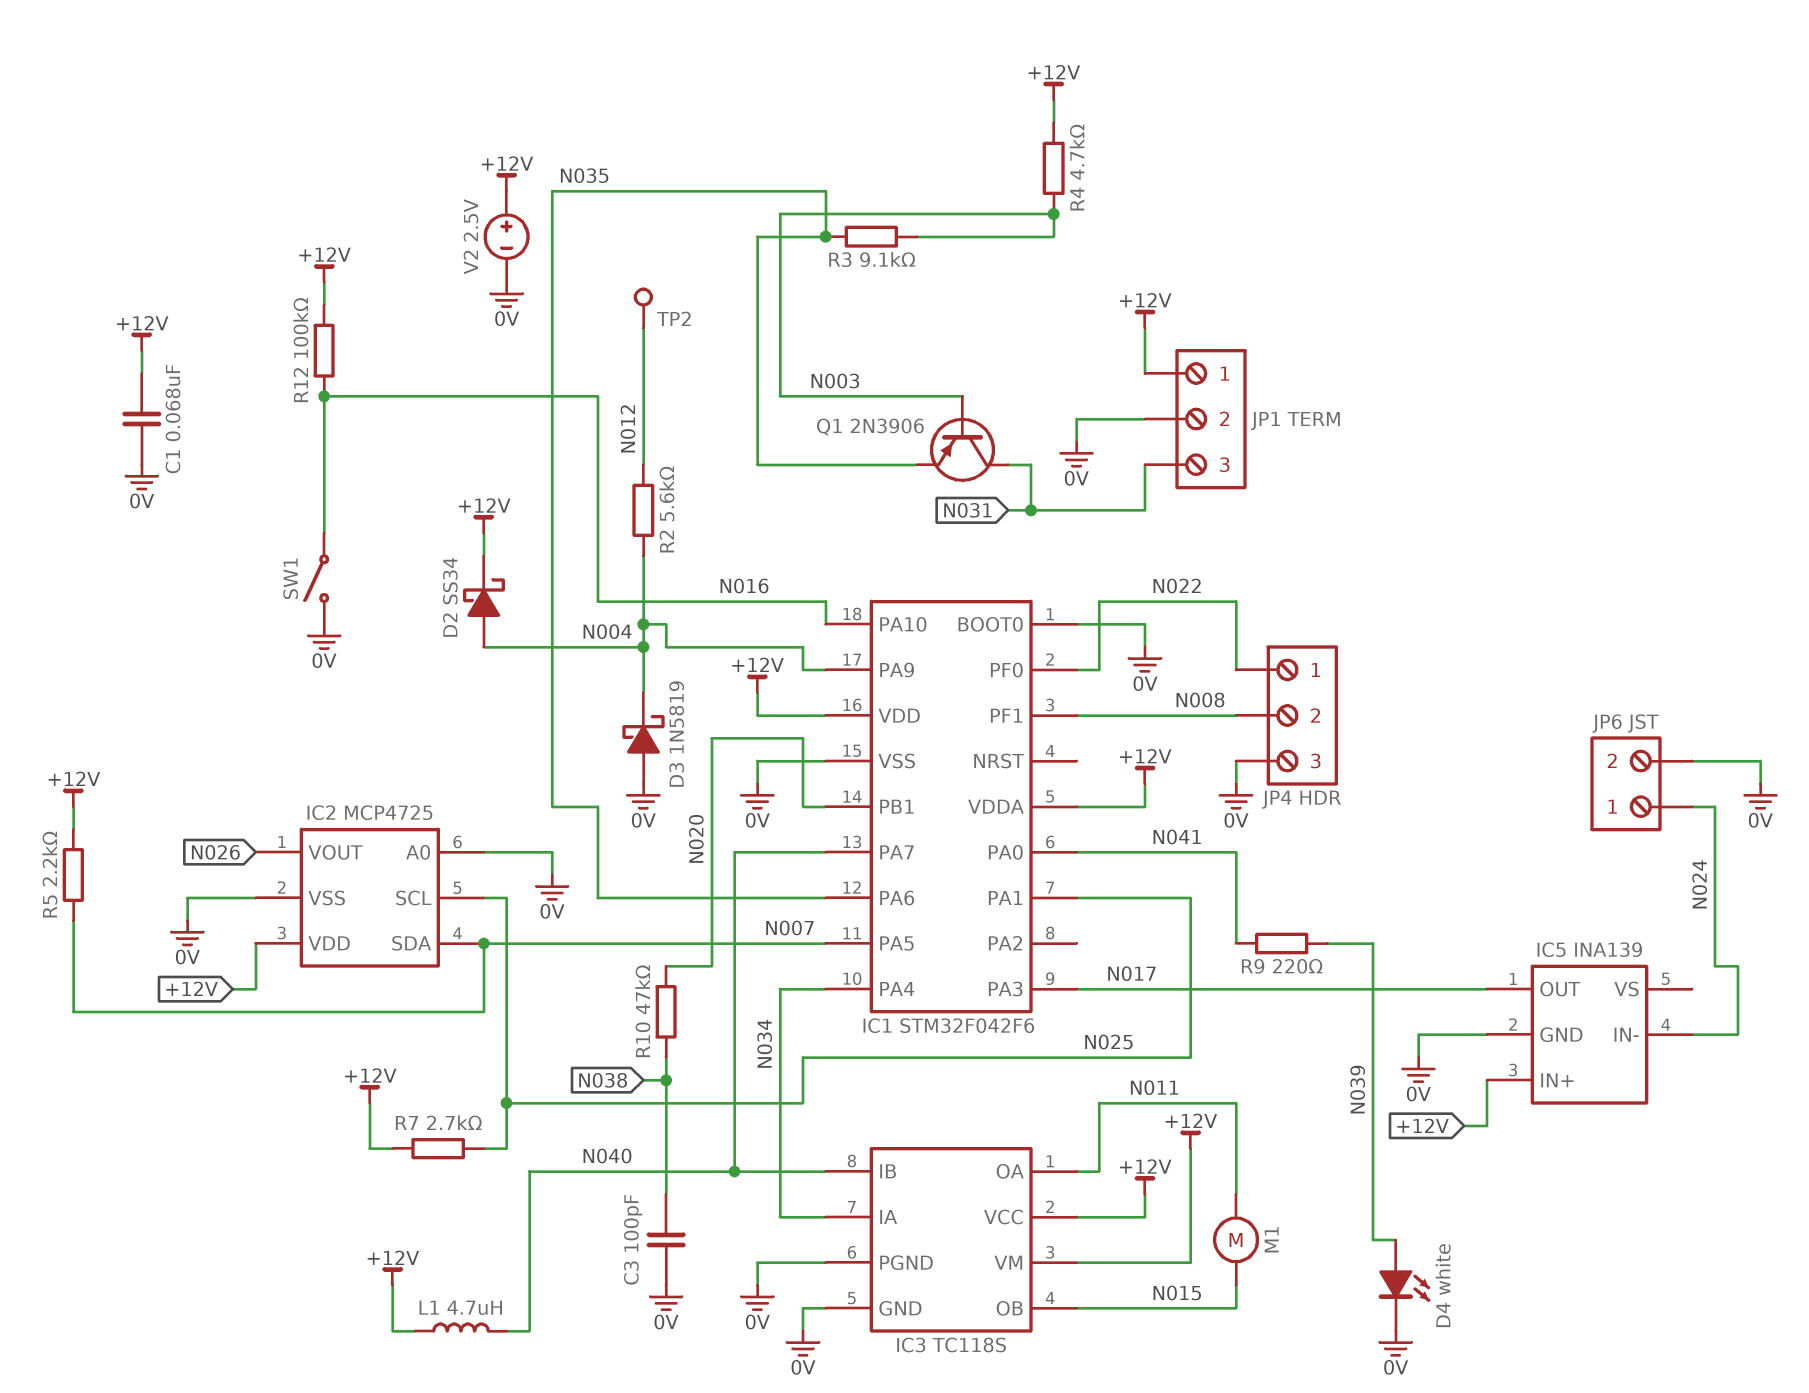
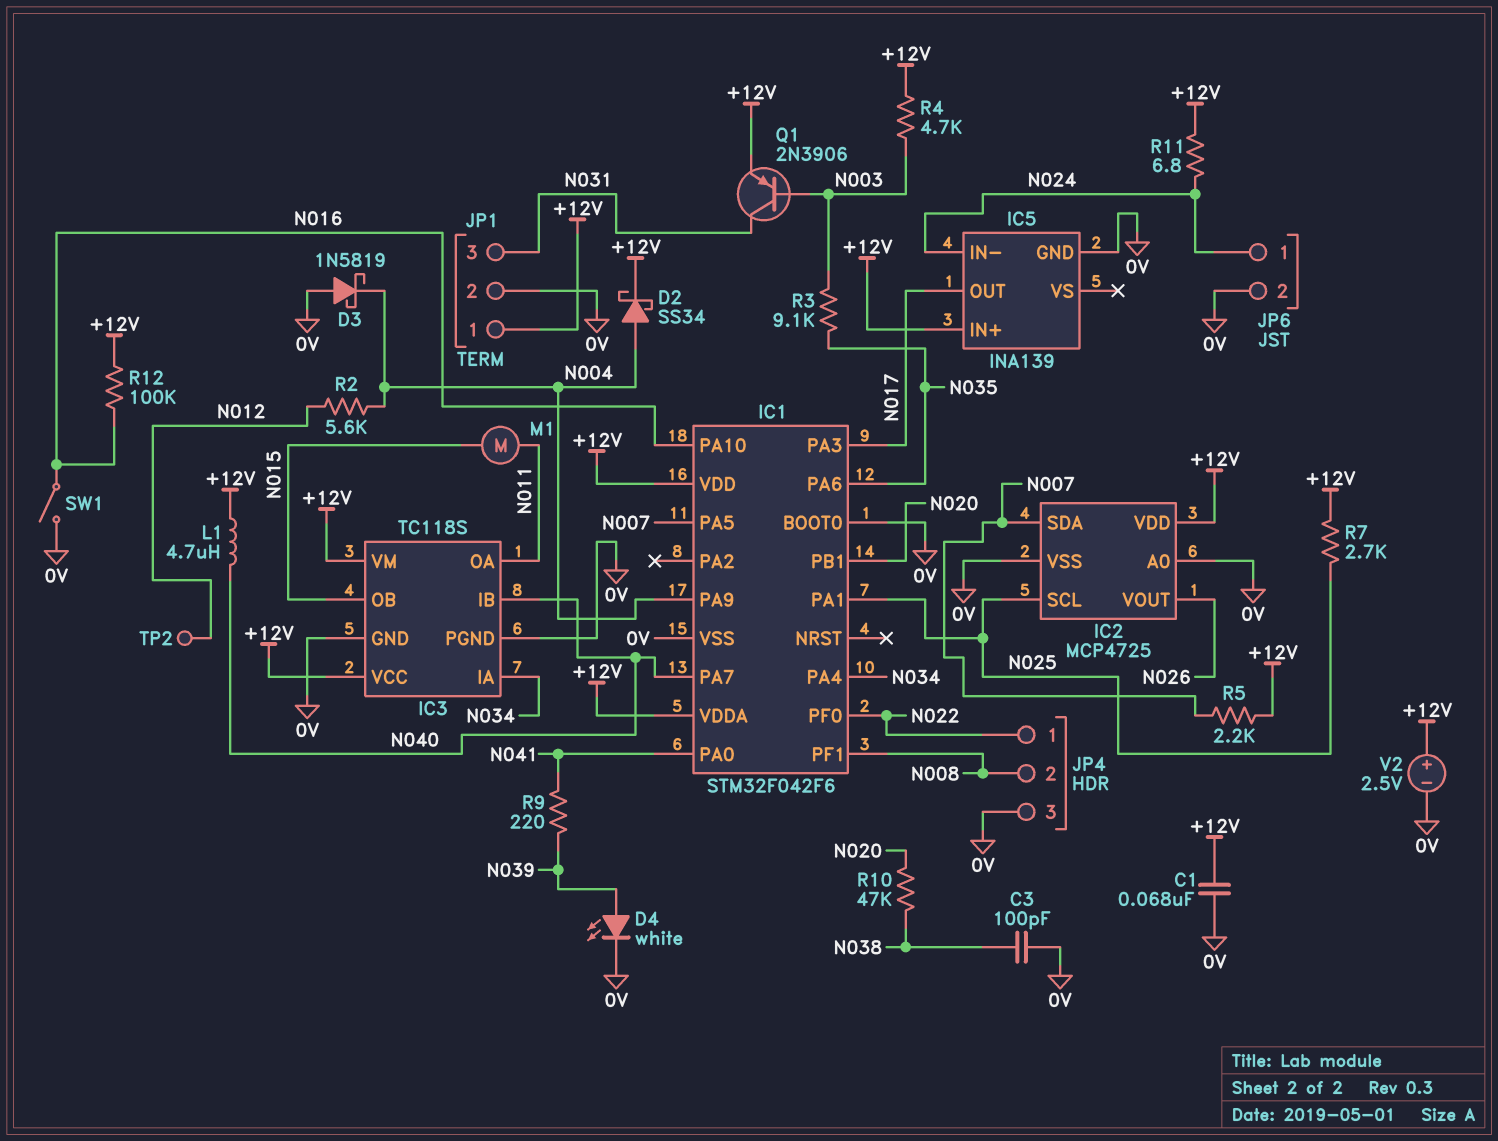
Q1: PNP 2N3906 (B N003, C N031, E N035) -> PNP 2N3906 (B N003, C N031, E +12V)
R11: none -> 6.8 (+12V, N024)

